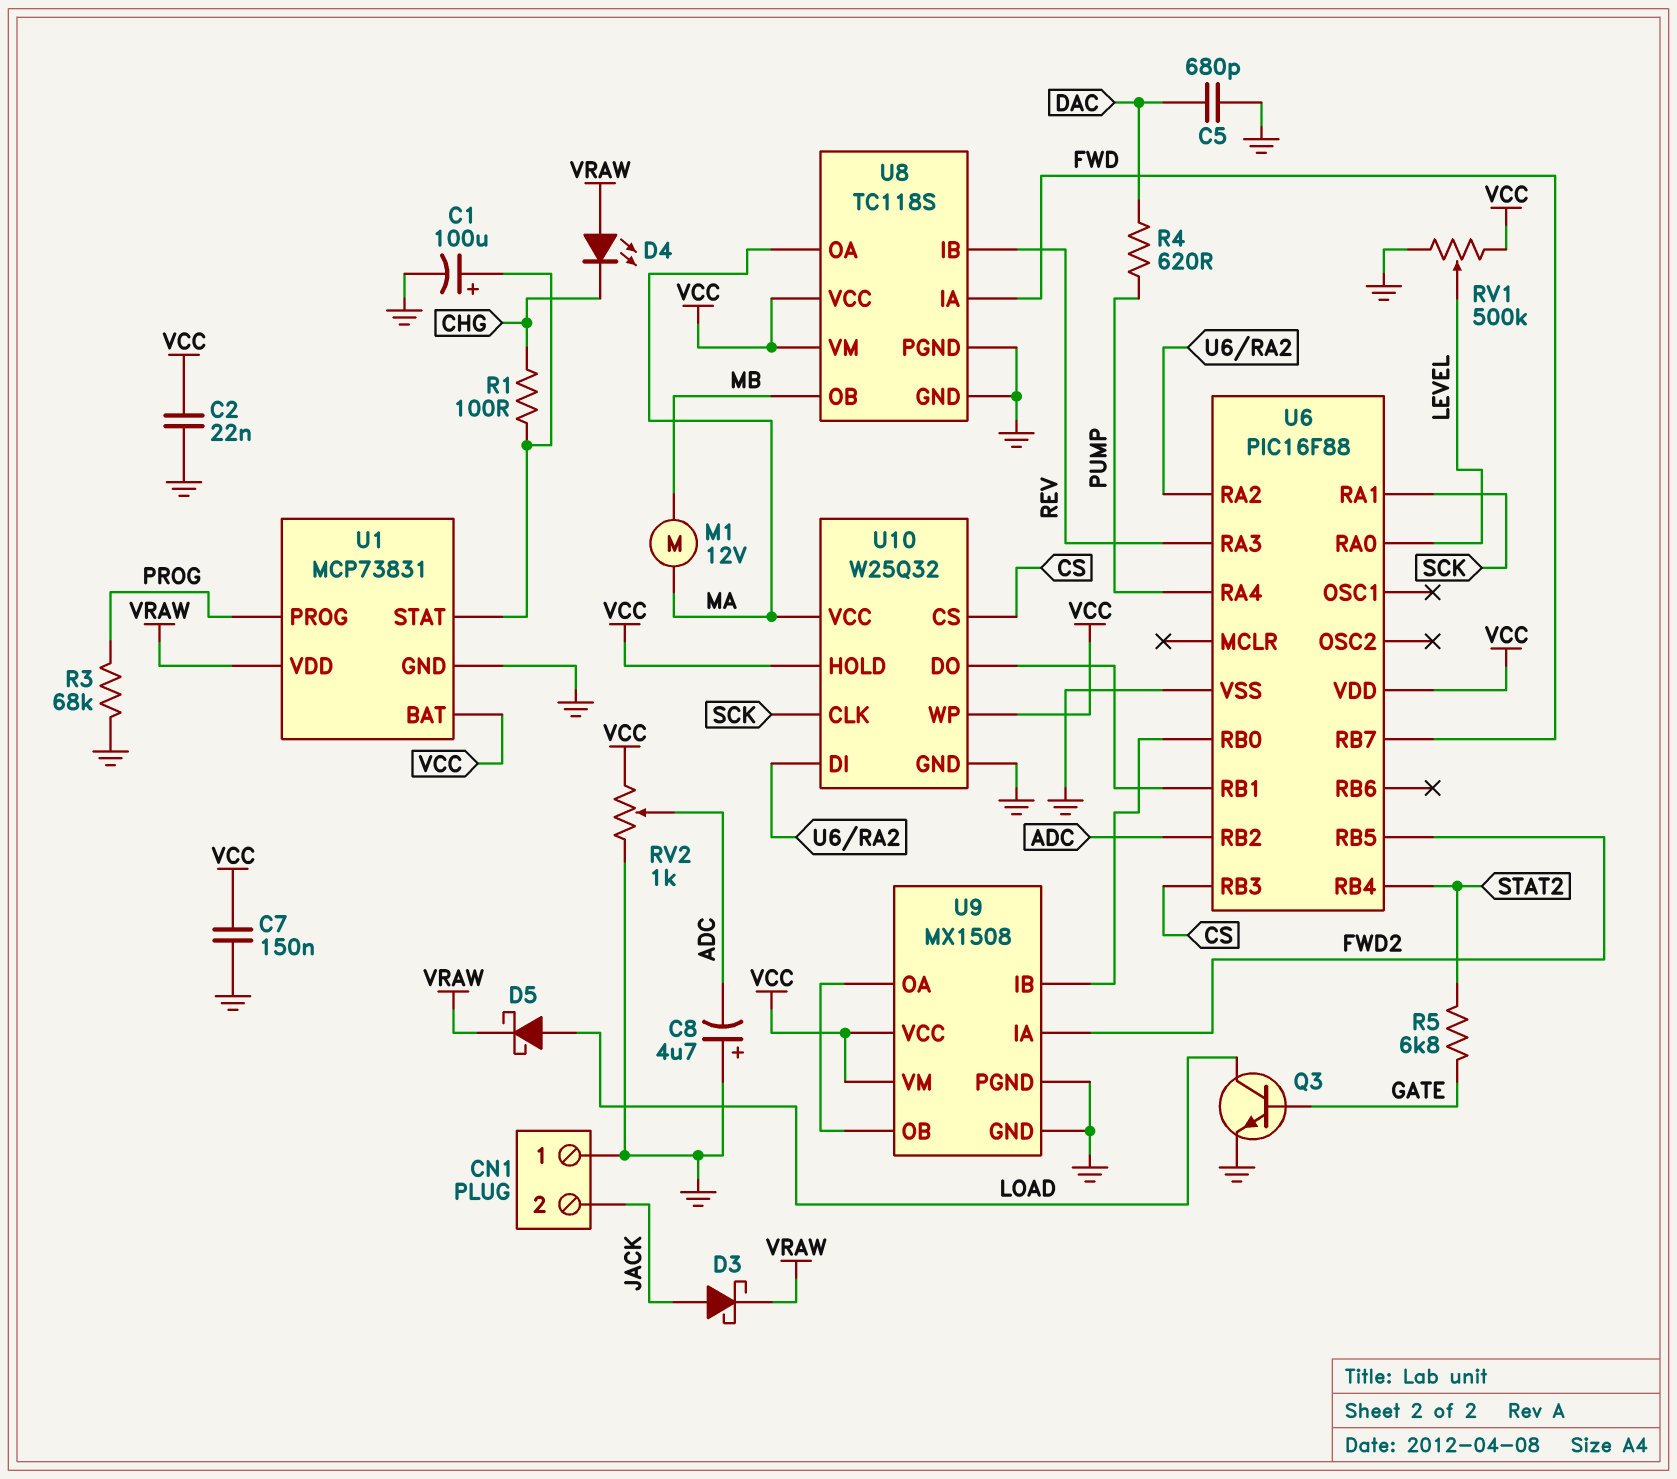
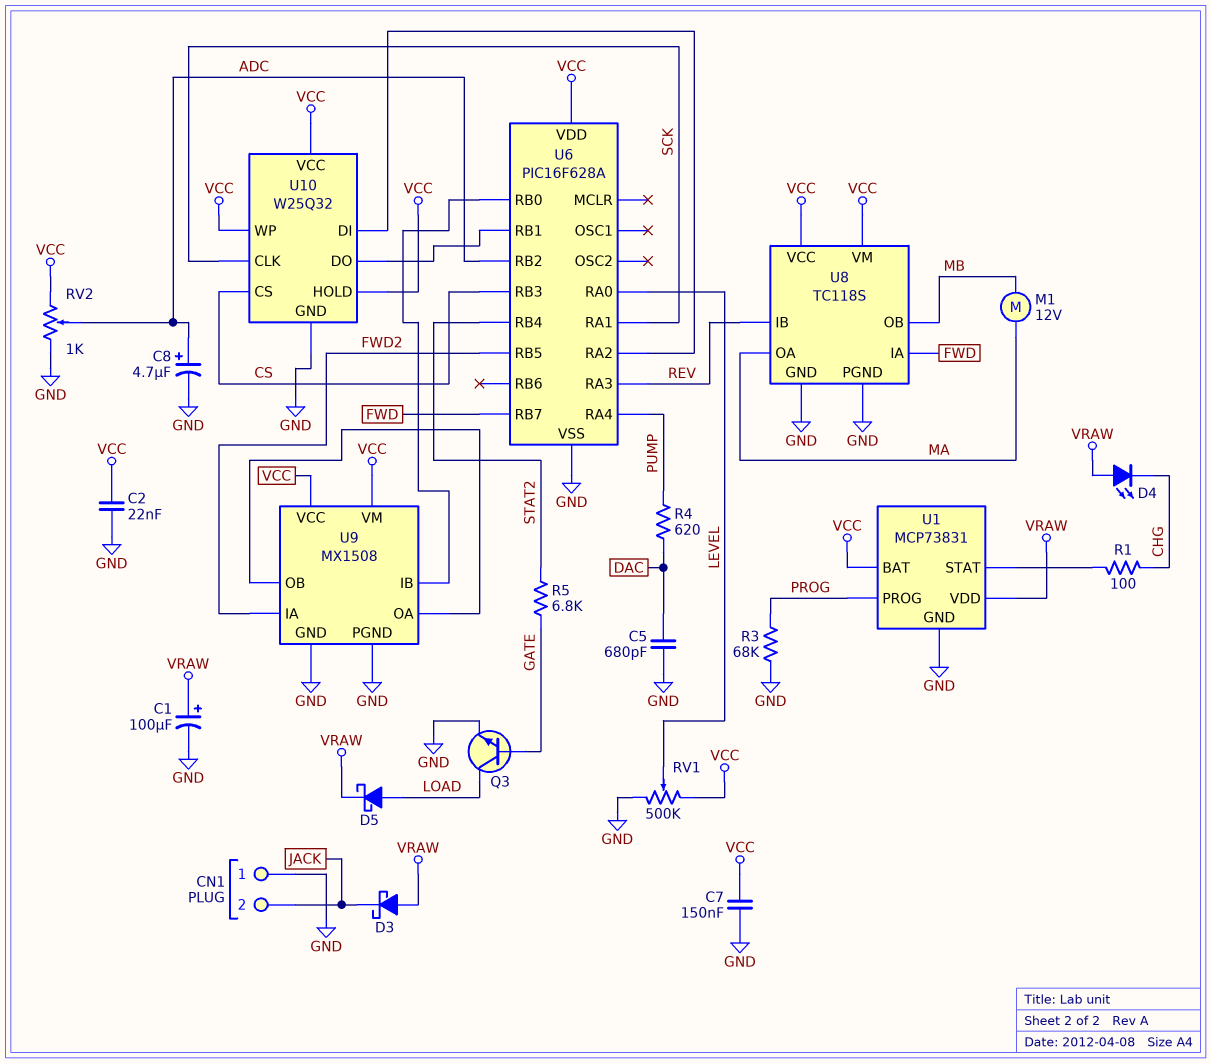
C1: 100uF (plus U1/STAT, minus GND) -> 100uF (plus VRAW, minus GND)
C8: 4.7uF (plus GND, minus ADC) -> 4.7uF (plus ADC, minus GND)
D3: schottky (A JACK, K VRAW) -> schottky (A VRAW, K JACK)
U6: PIC16F88 -> PIC16F628A
U10 pin VCC: MA -> VCC

